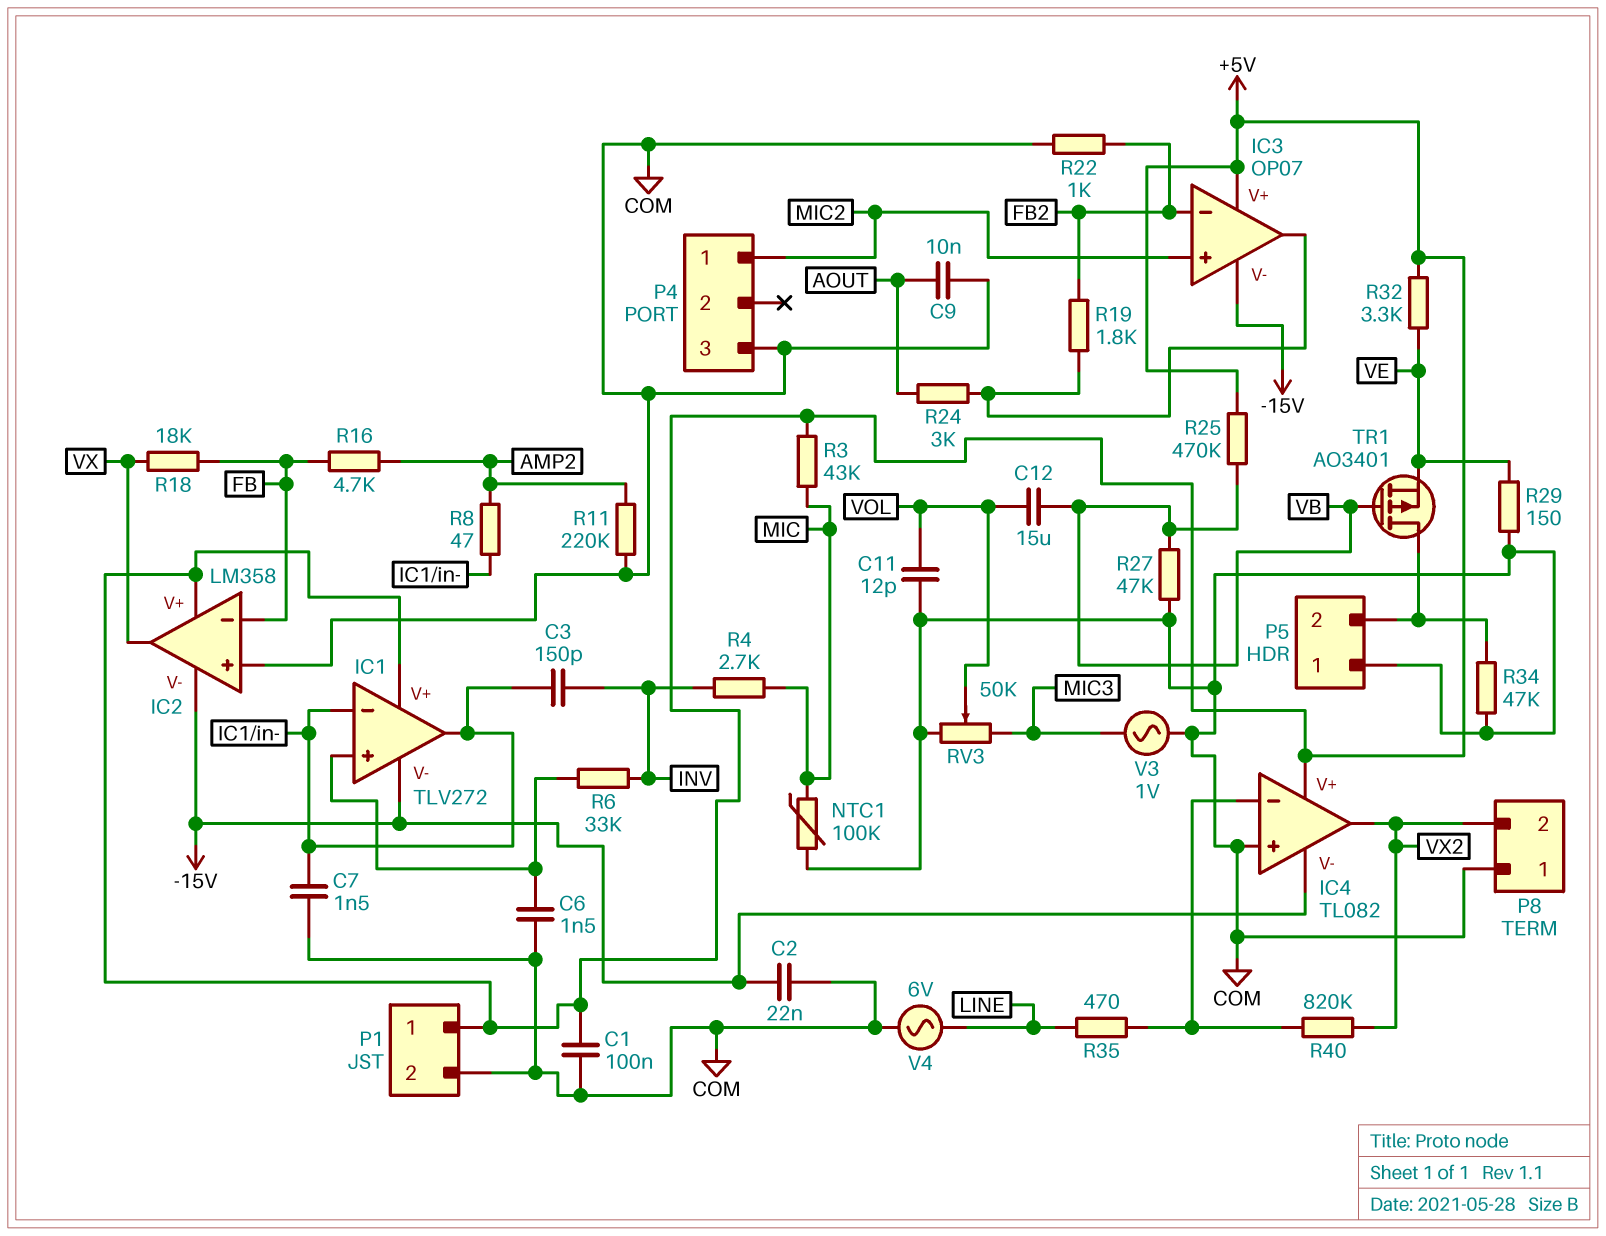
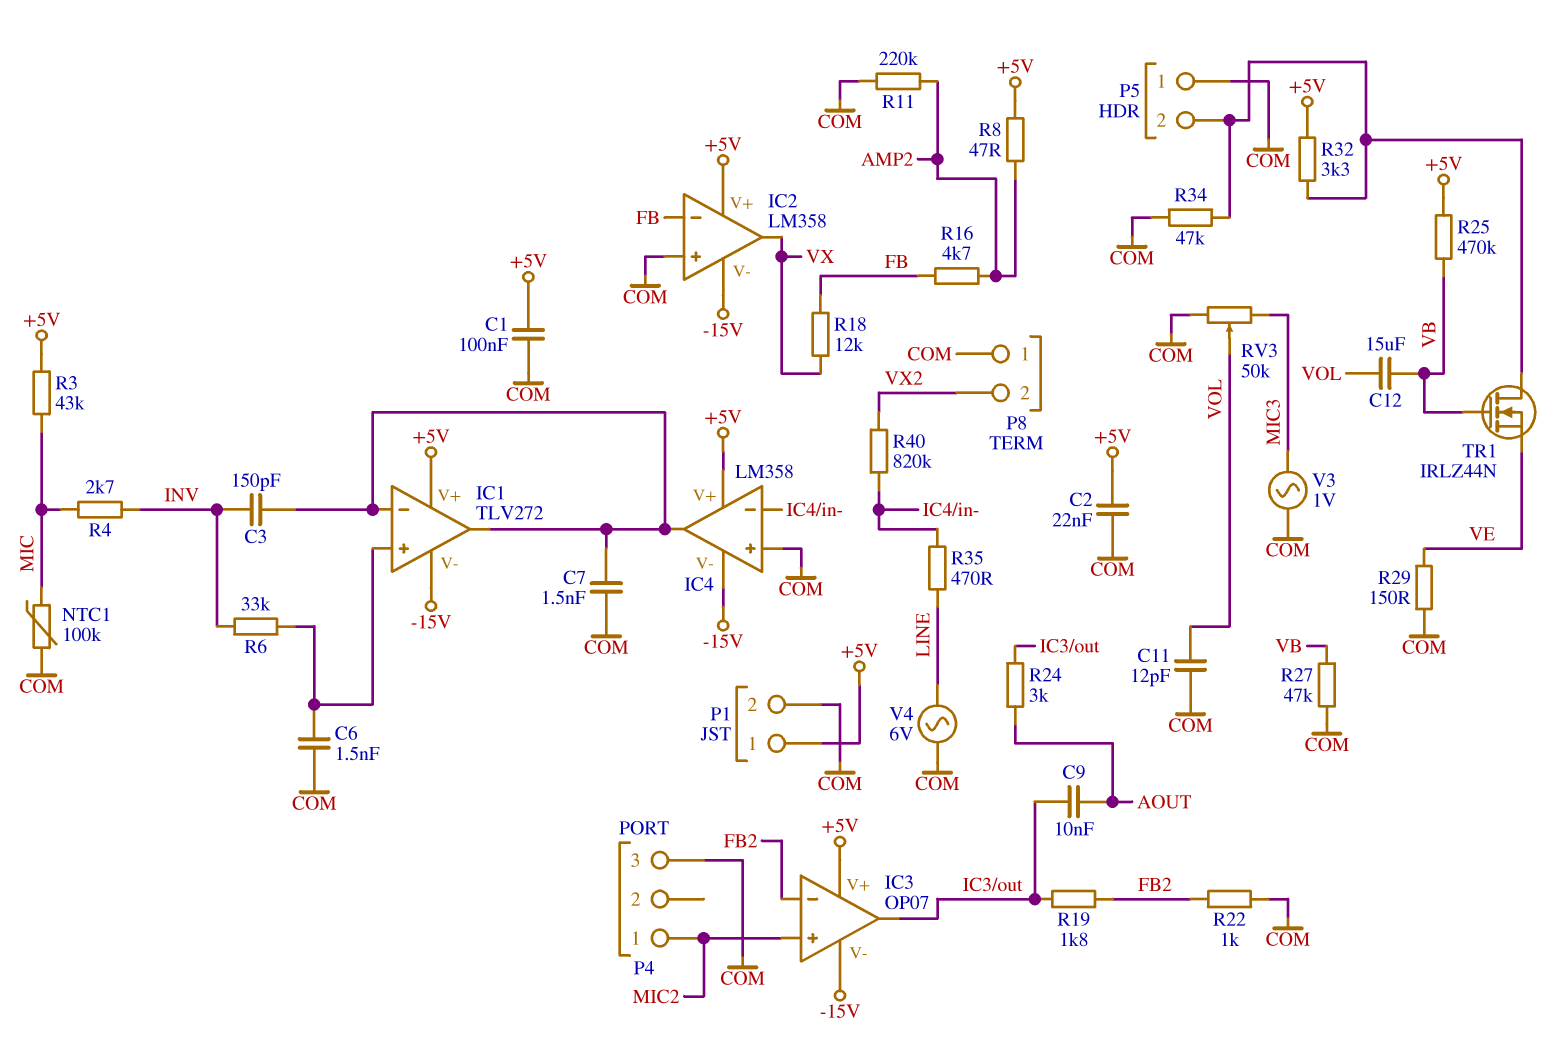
C2: 22nF (-15V, COM) -> 22nF (+5V, COM)
C9: 10nF (AOUT, COM) -> 10nF (AOUT, IC3/out)
IC4: TL082 -> LM358
IC4 pin out: VX2 -> IC1/in-
R8: 47 (AMP2, IC1/in-) -> 47 (+5V, AMP2)
R18: 18k (FB, VX) -> 12k (FB, VX)
R32: 3.3k (+5V, VE) -> 3.3k (+5V, P5/2)
TR1: PMOS AO3401 (G VB, D P5/2, S VE) -> NMOS IRLZ44N (G VB, D P5/2, S VE)

